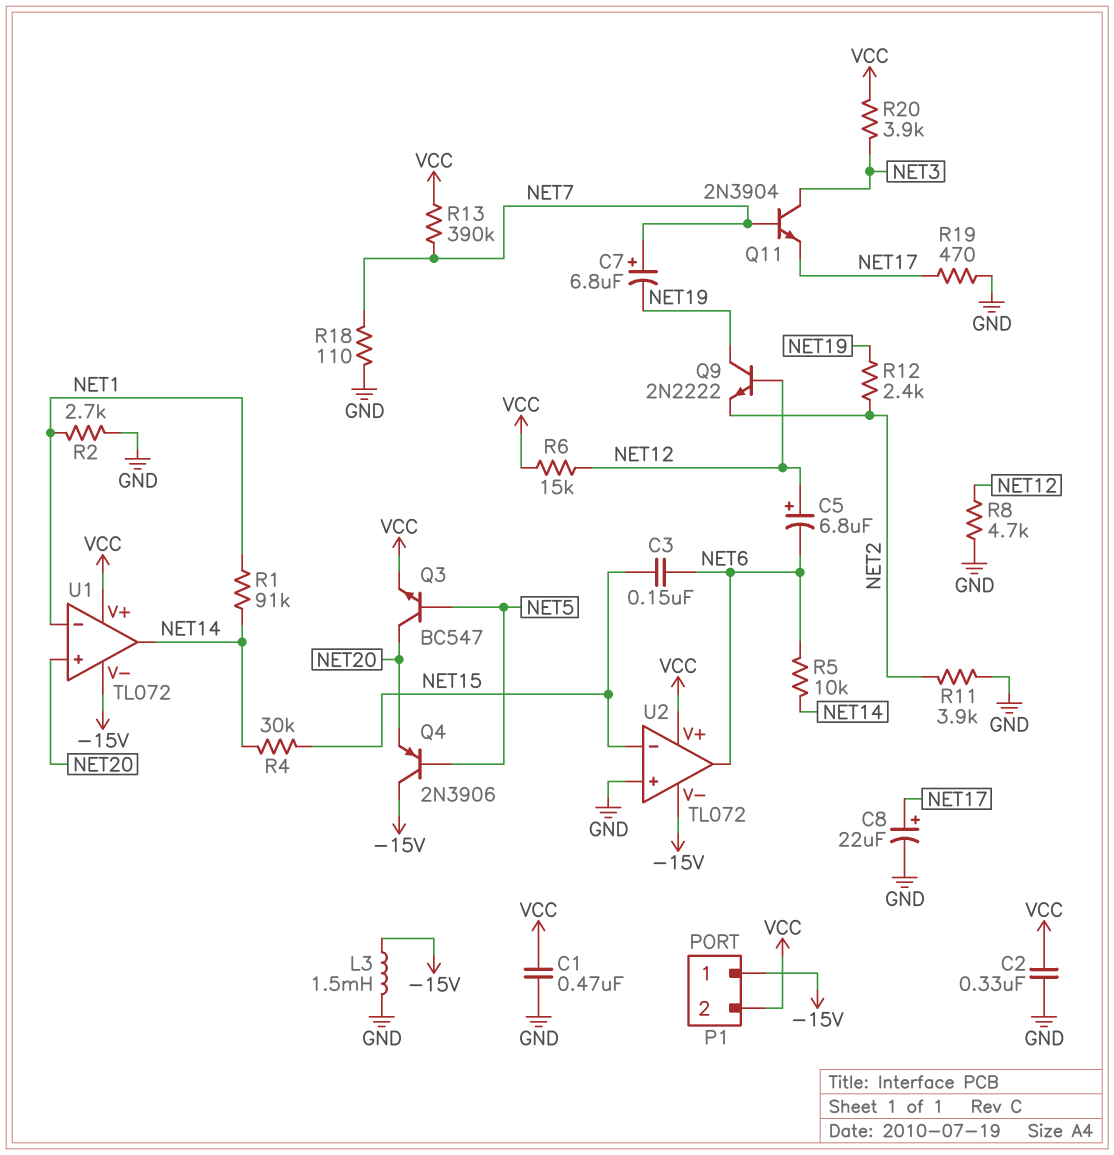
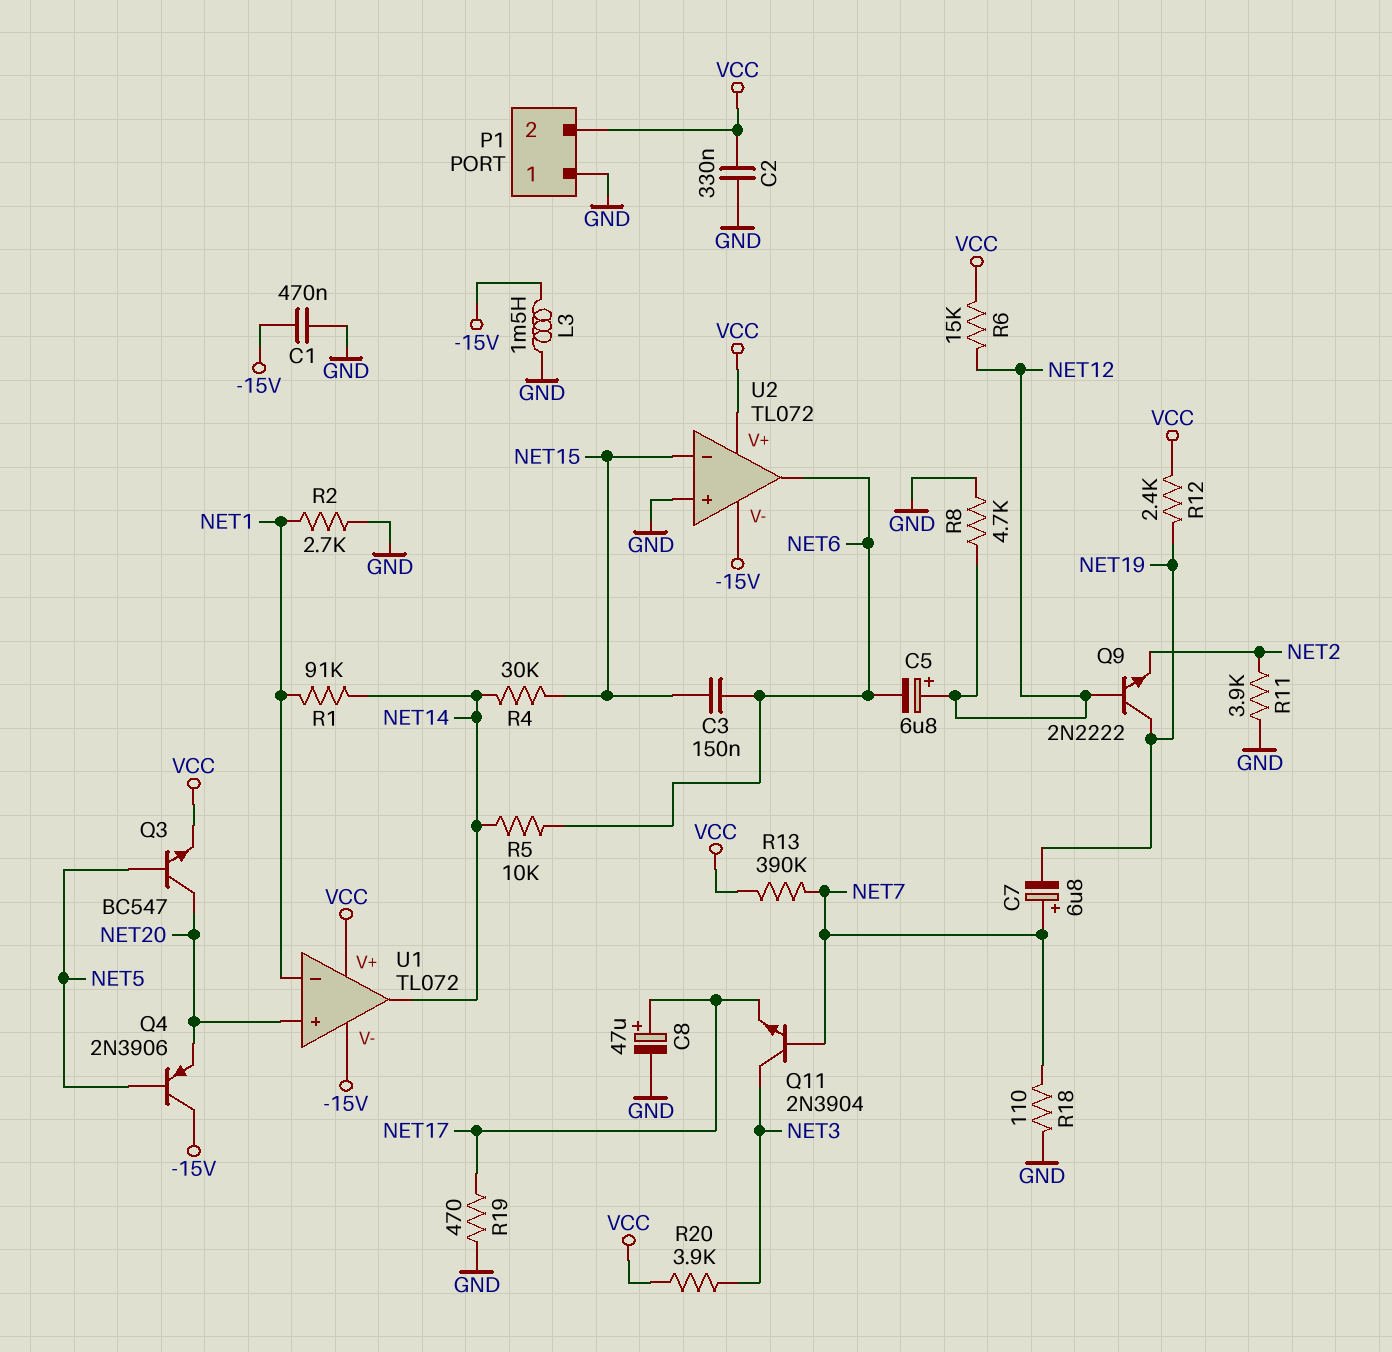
C1: 470nF (GND, VCC) -> 470nF (-15V, GND)
C8: 22uF (plus NET17, minus GND) -> 47uF (plus NET17, minus GND)
P1 pin 1: -15V -> GND
R12: 2.4k (NET2, NET19) -> 2.4k (NET19, VCC)

